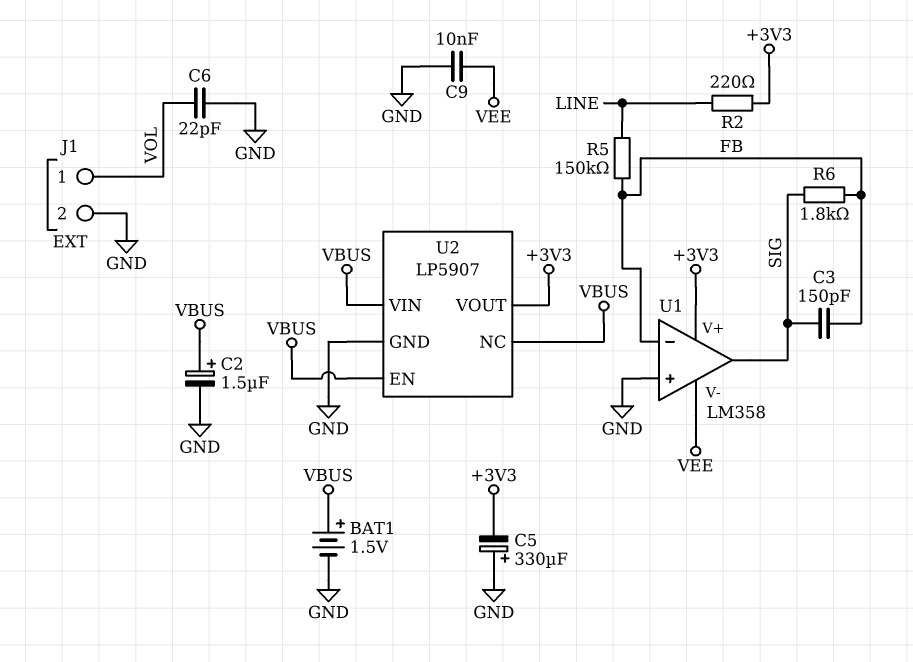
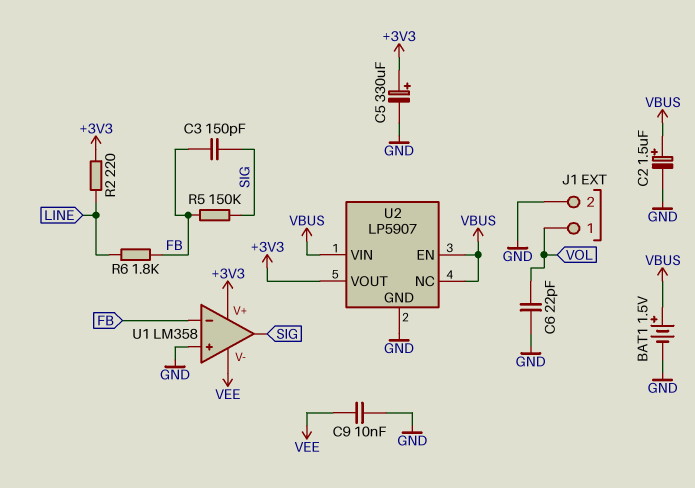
C5: 330uF (plus GND, minus +3V3) -> 330uF (plus +3V3, minus GND)
R5: 150k (FB, LINE) -> 150k (FB, SIG)
R6: 1.8k (FB, SIG) -> 1.8k (FB, LINE)

